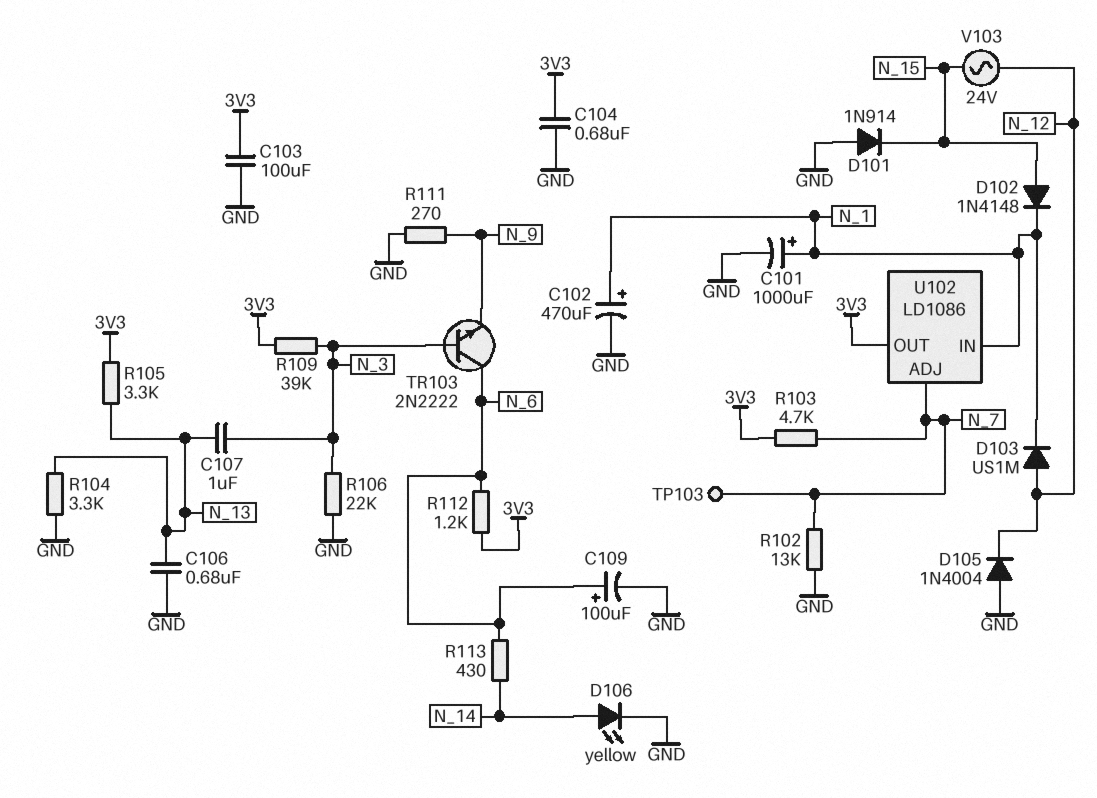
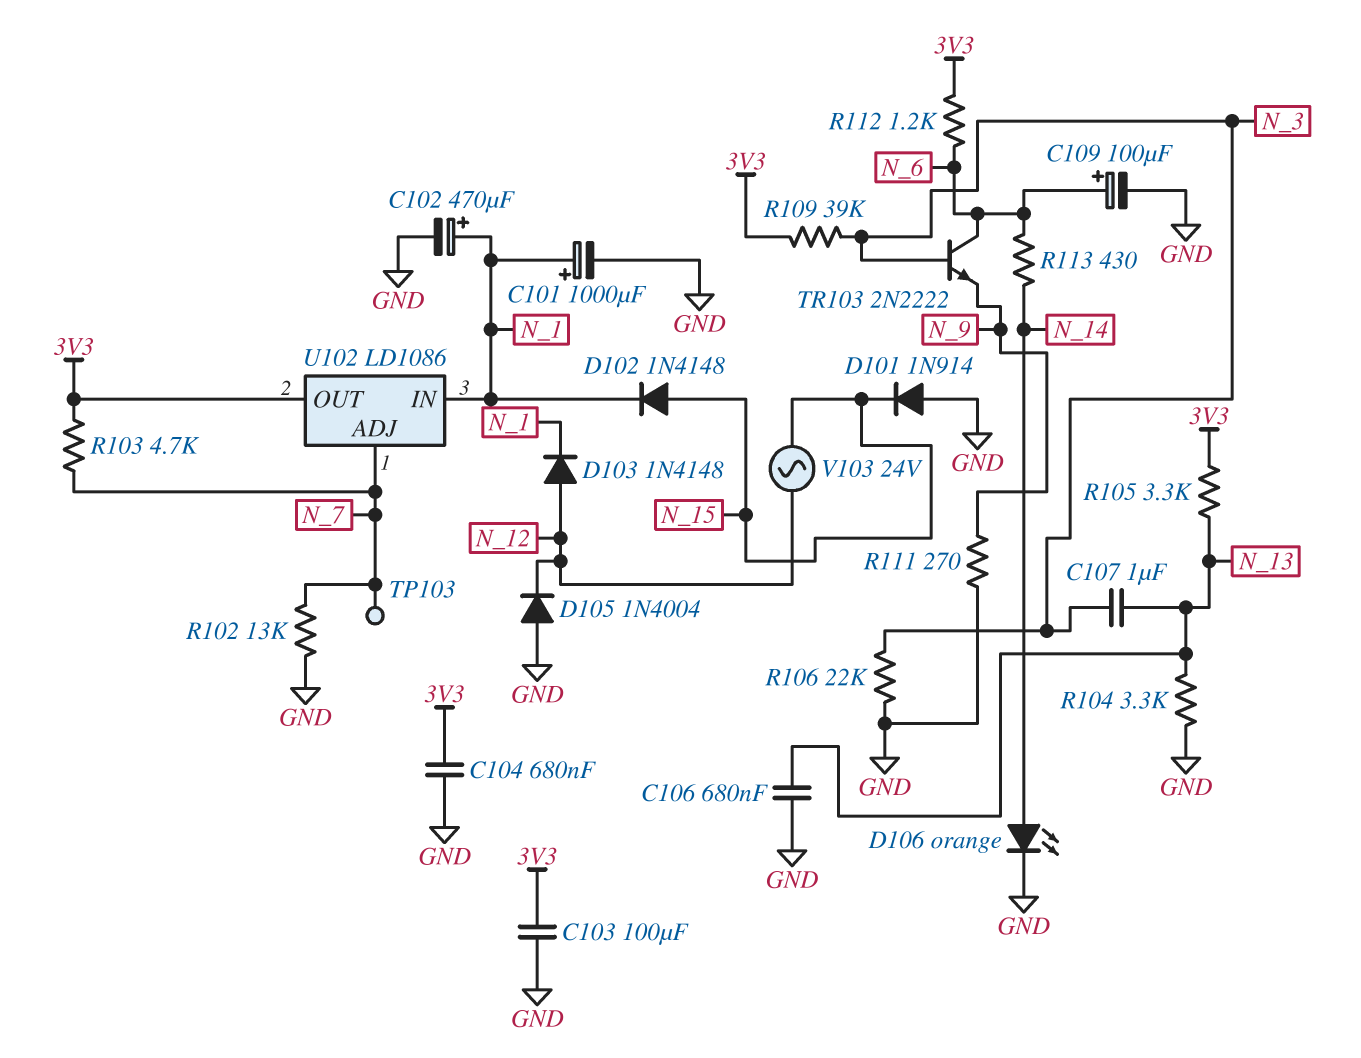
D103: diode US1M (A N_12, K N_1) -> diode 1N4148 (A N_12, K N_1)
D106: LED yellow (A N_14, K GND) -> LED orange (A N_14, K GND)

